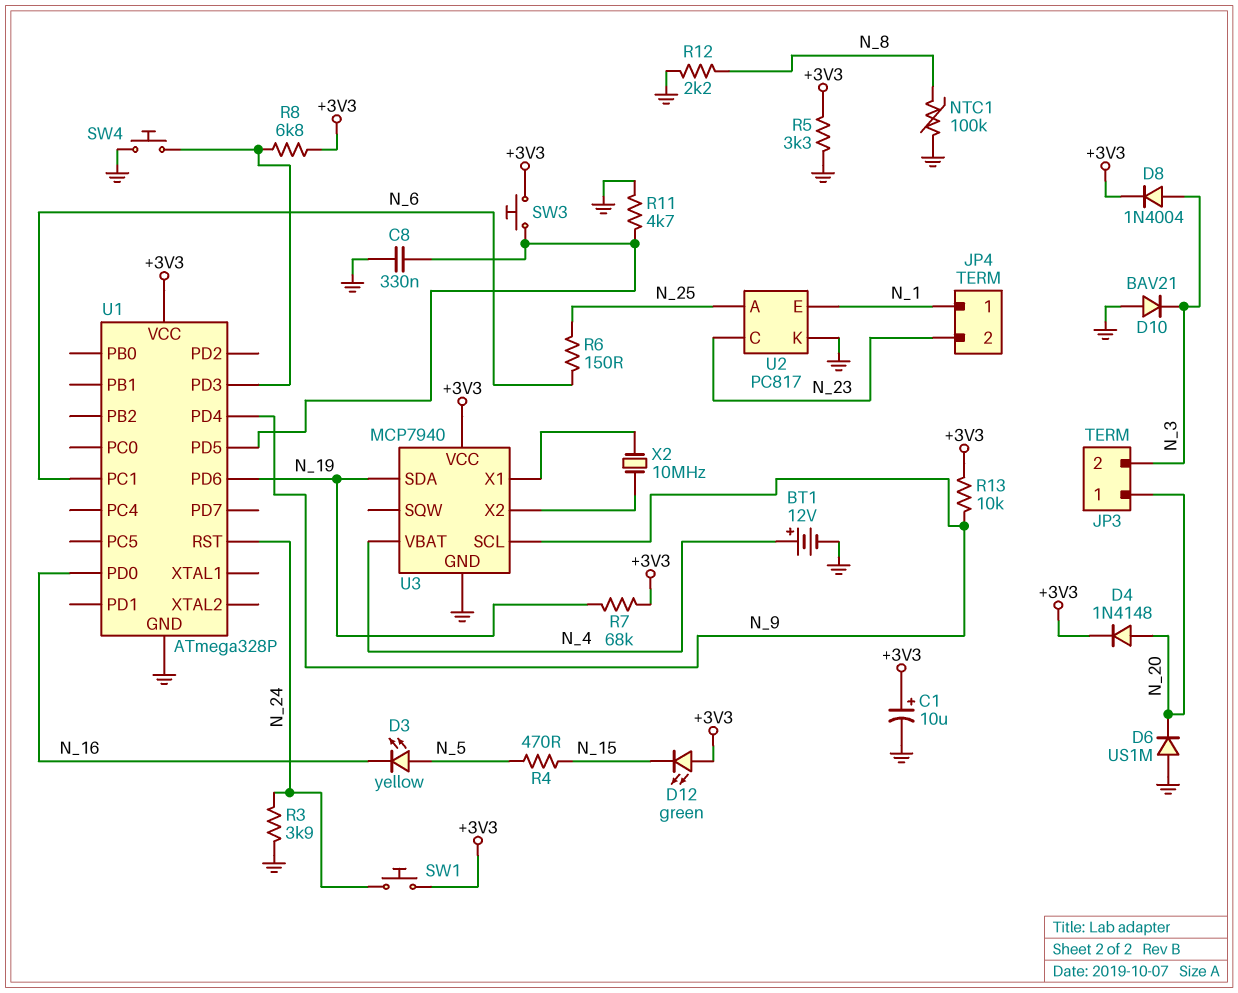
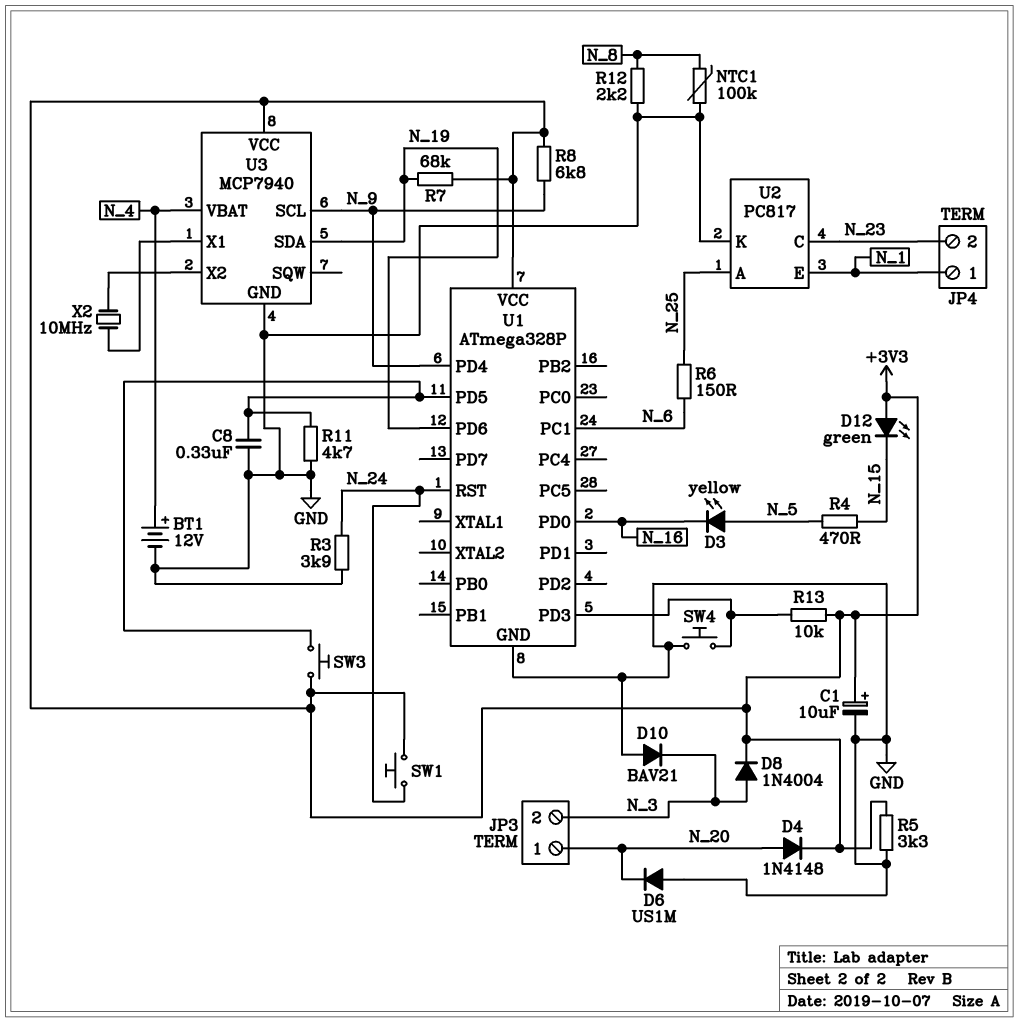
R8: 6.8k (+3V3, U1/PD3) -> 6.8k (+3V3, N_9)
R13: 10k (+3V3, N_9) -> 10k (+3V3, U1/PD3)

